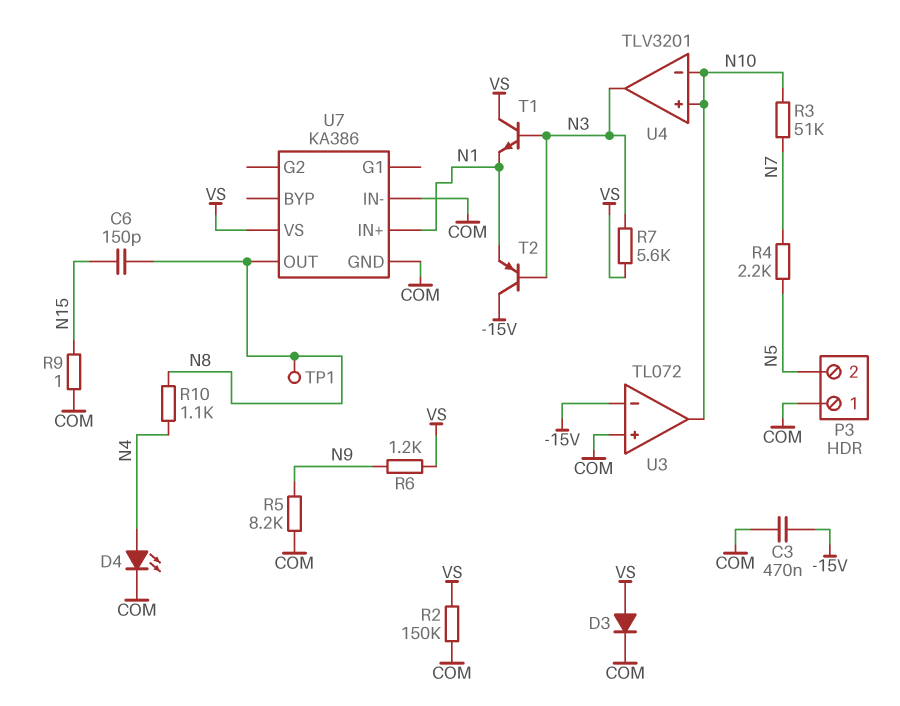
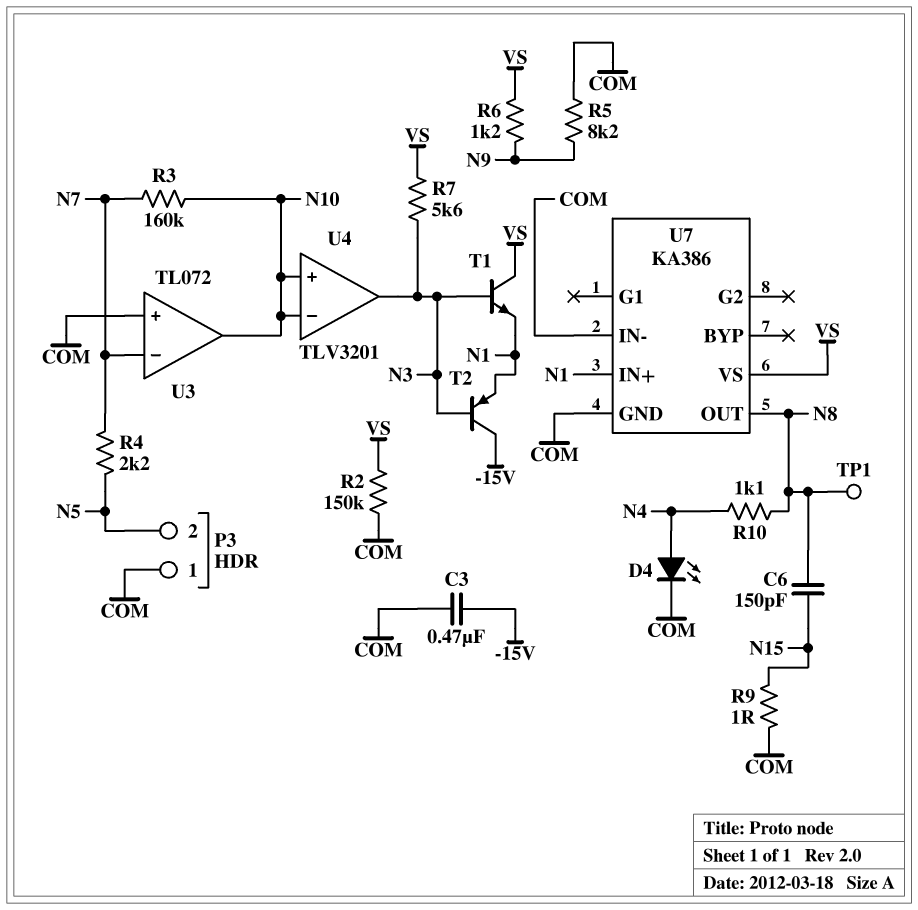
D3: diode (A VS, K COM) -> none
R3: 51k (N7, N10) -> 160k (N7, N10)
U3 pin in-: -15V -> N7

